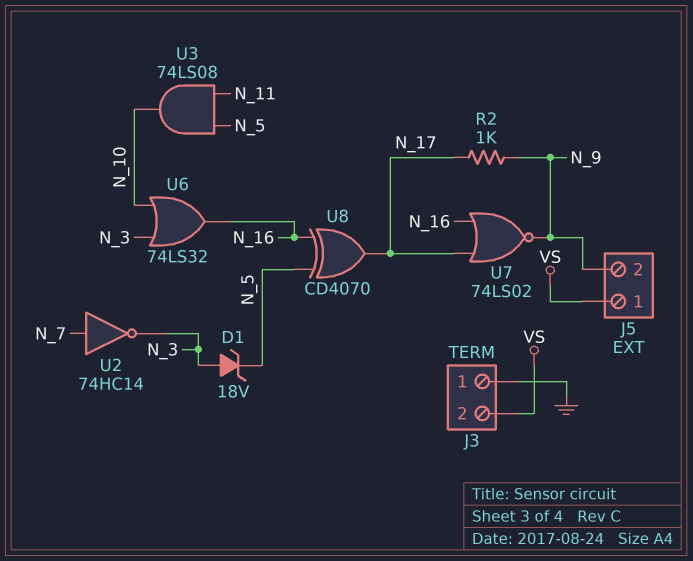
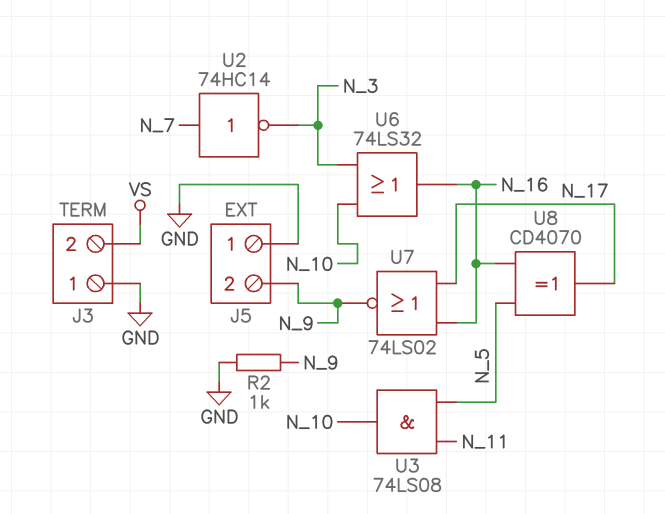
D1: zener 18V (A N_3, K N_5) -> none
J5 pin 1: VS -> GND
R2: 1k (N_9, N_17) -> 1k (GND, N_9)

